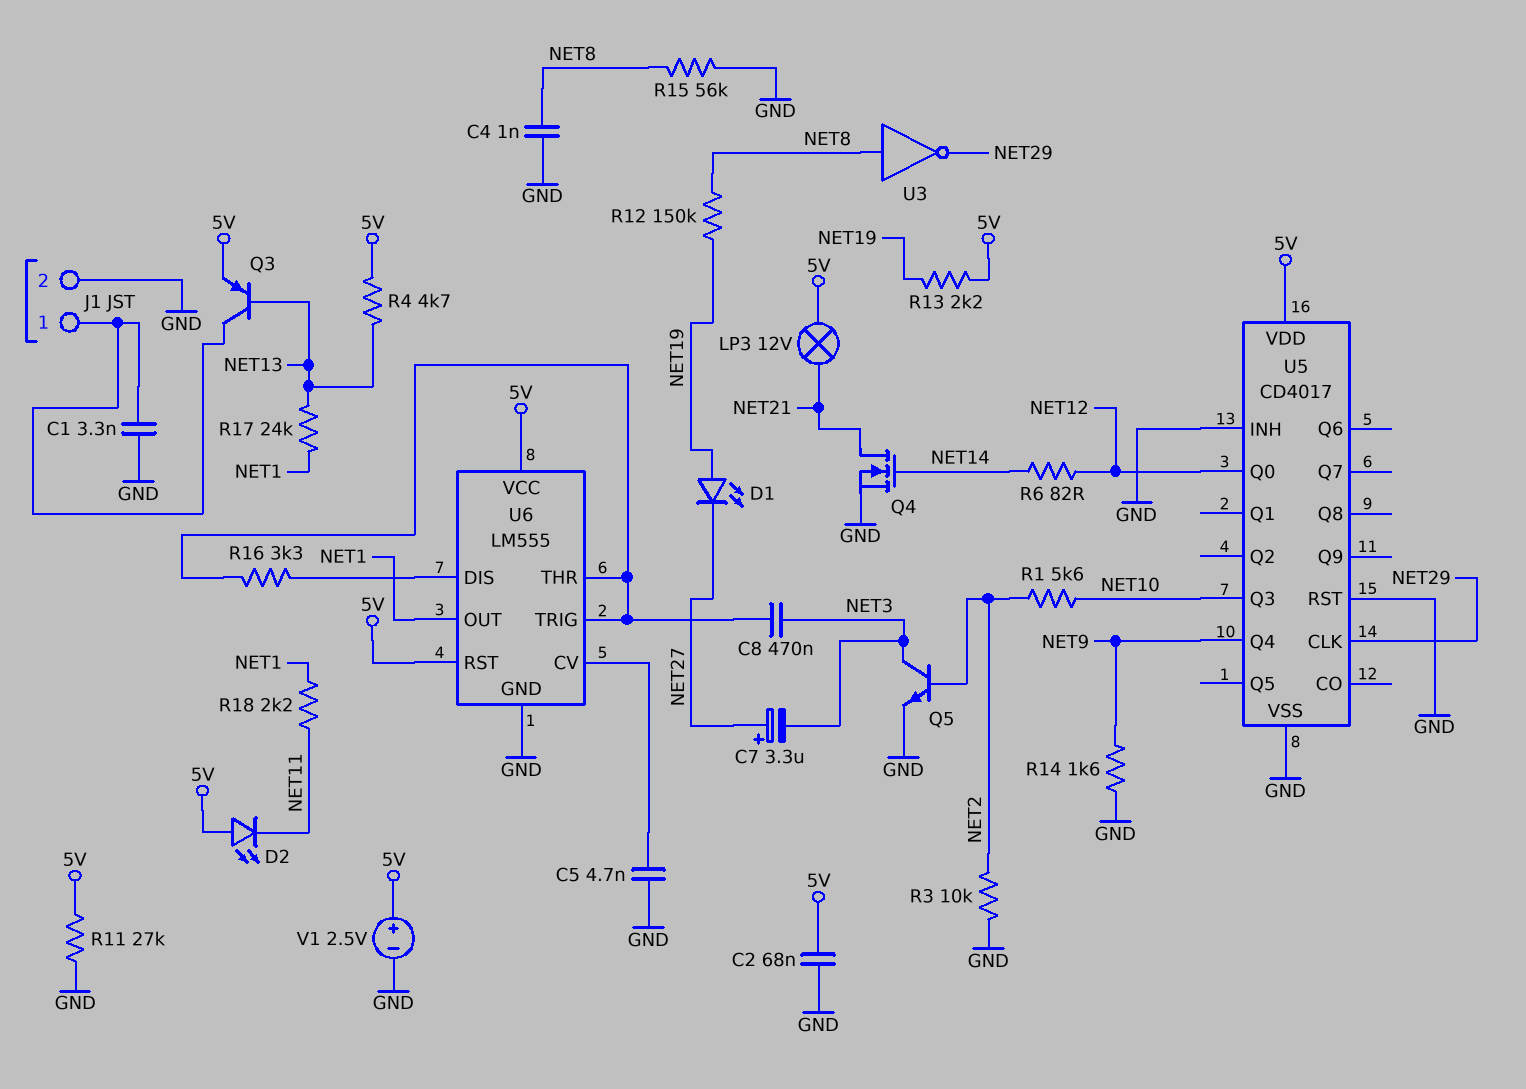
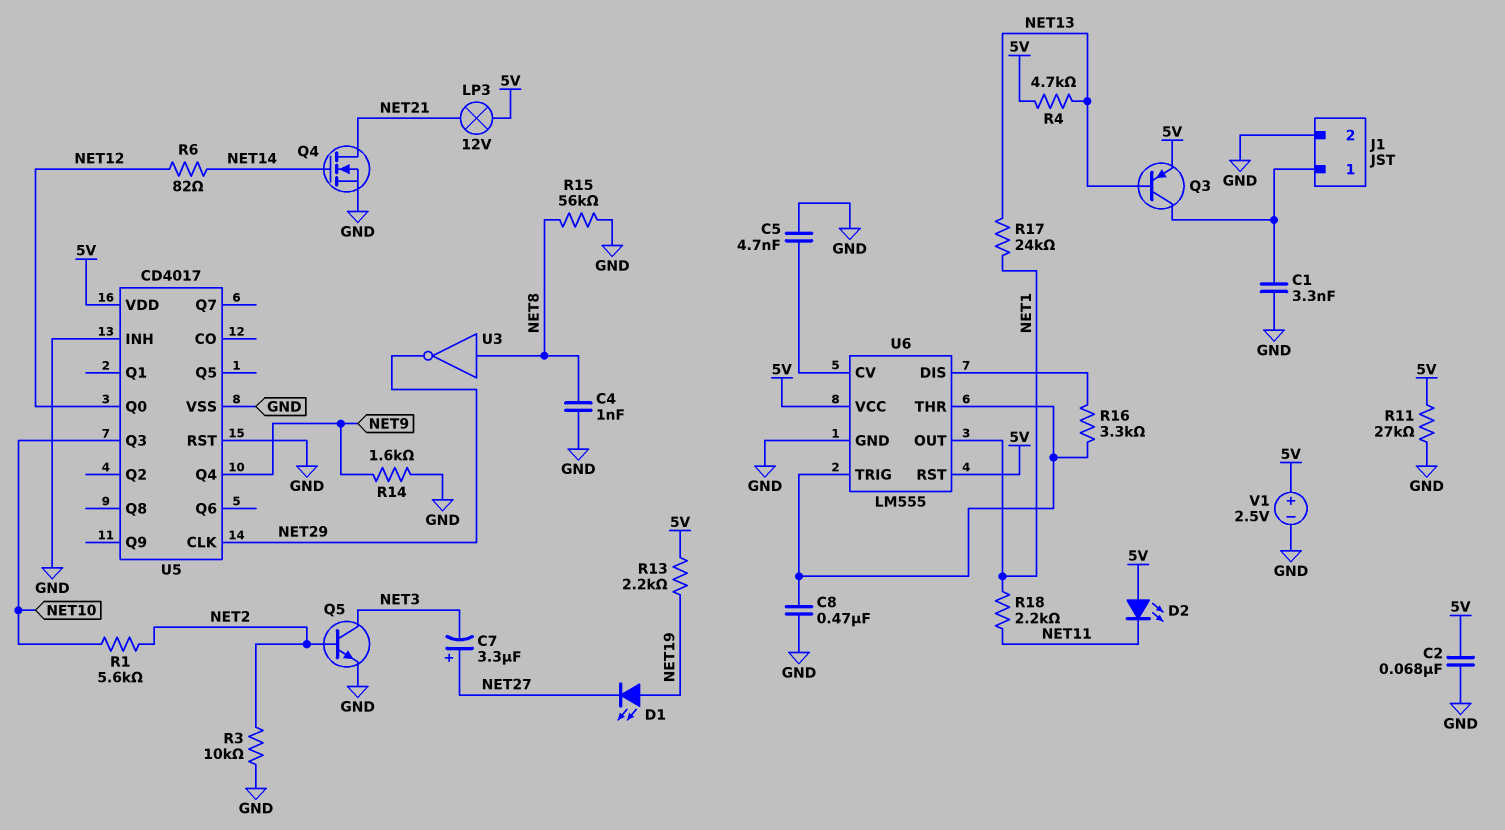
C8: 470nF (NET3, U6/THR) -> 470nF (GND, U6/THR)
R12: 150k (NET8, NET19) -> none

